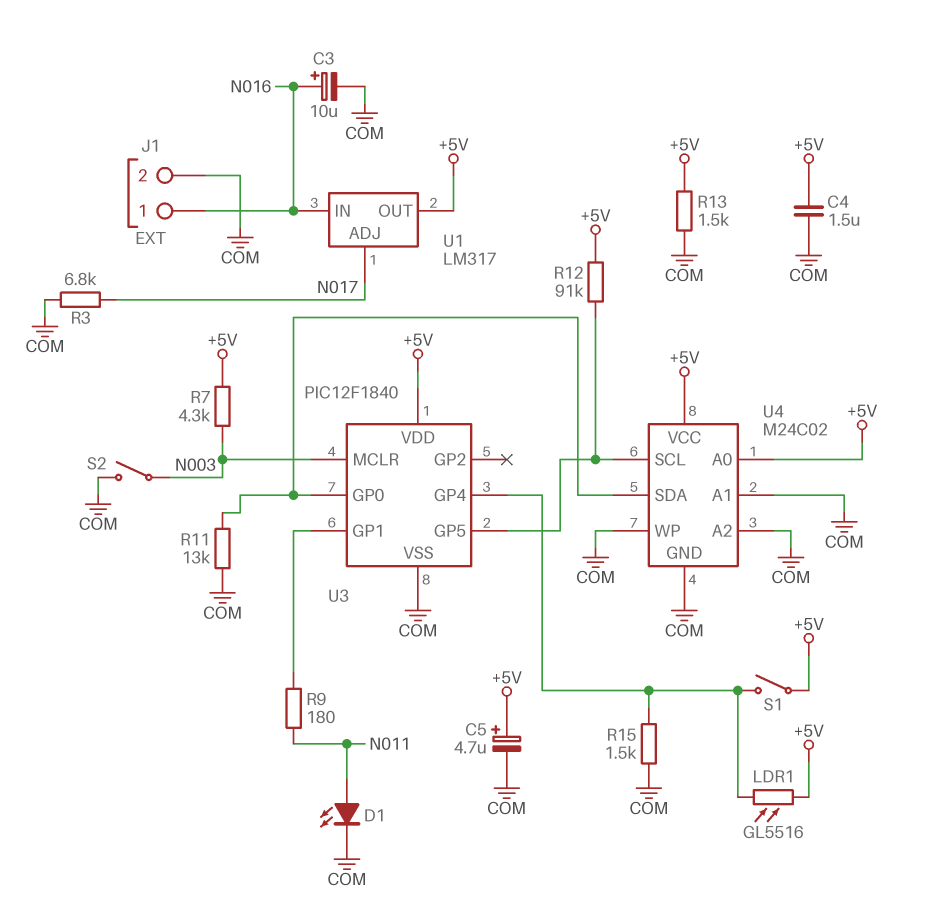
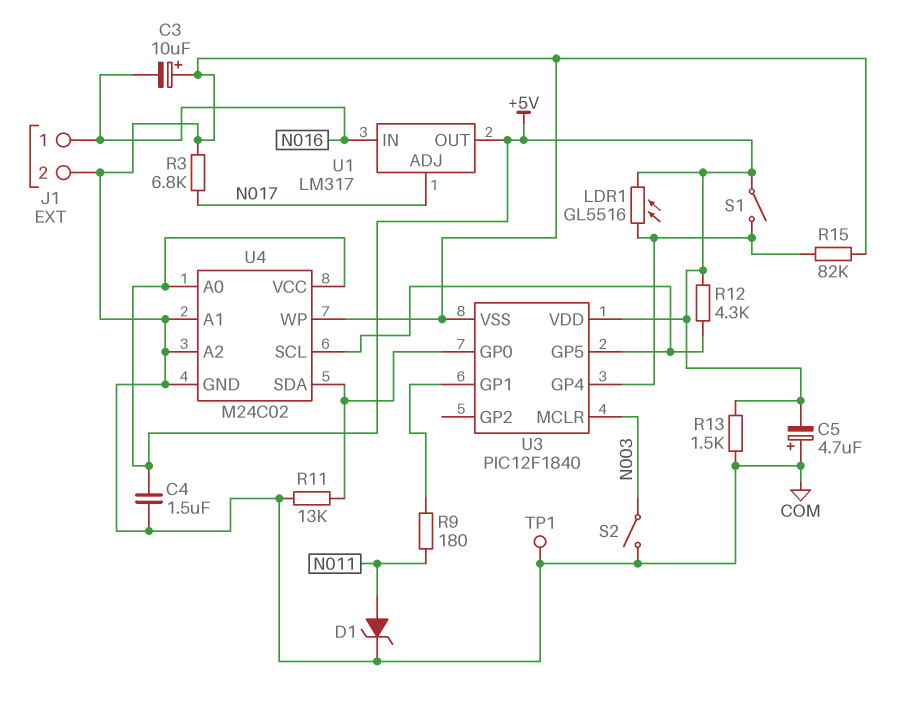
C3: 10uF (plus N016, minus COM) -> 10uF (plus COM, minus N016)
C5: 4.7uF (plus +5V, minus COM) -> 4.7uF (plus COM, minus +5V)
D1: LED (A N011, K COM) -> zener (A N011, K COM)
R7: 4.3k (+5V, N003) -> none
R12: 91k (+5V, U3/GP5) -> 4.3k (+5V, U3/GP5)
R15: 1.5k (COM, U3/GP4) -> 82k (COM, U3/GP4)
TP1: none -> test point (COM)

